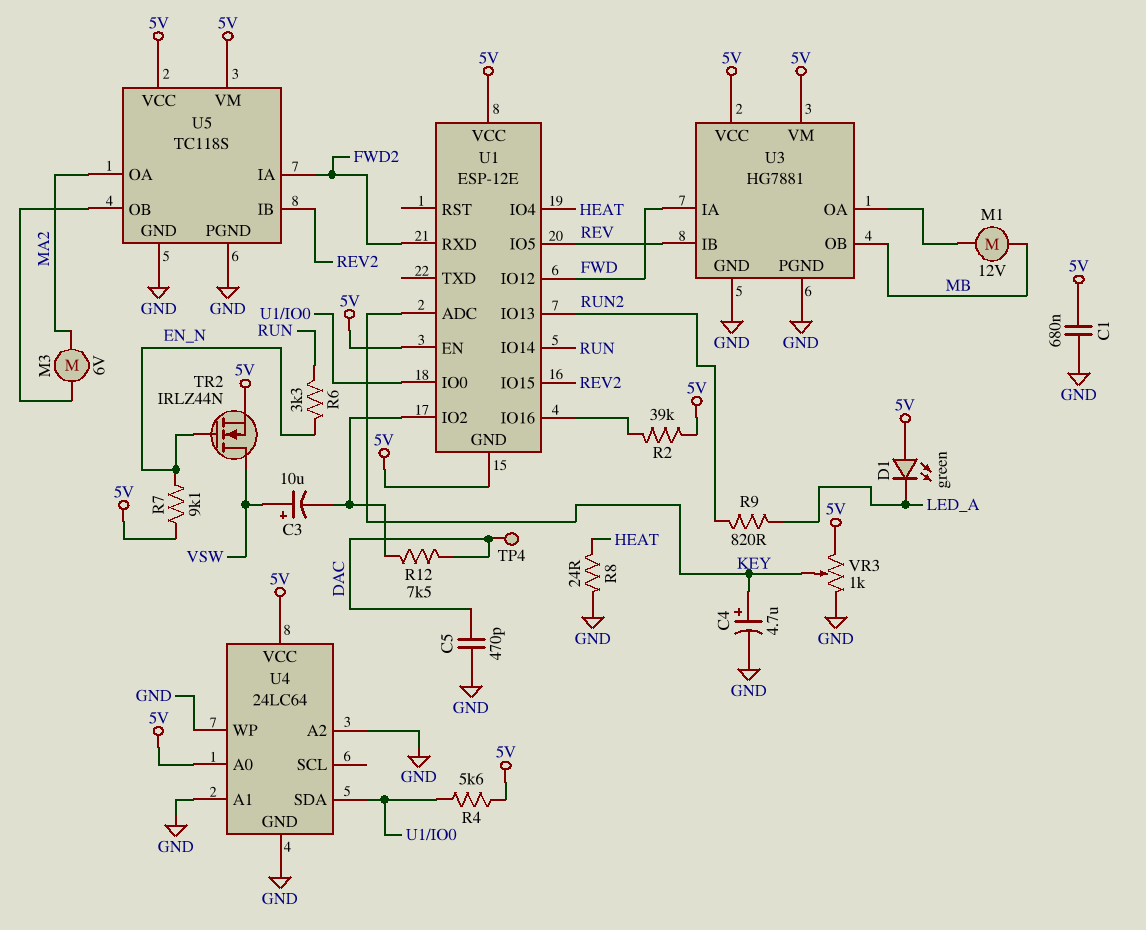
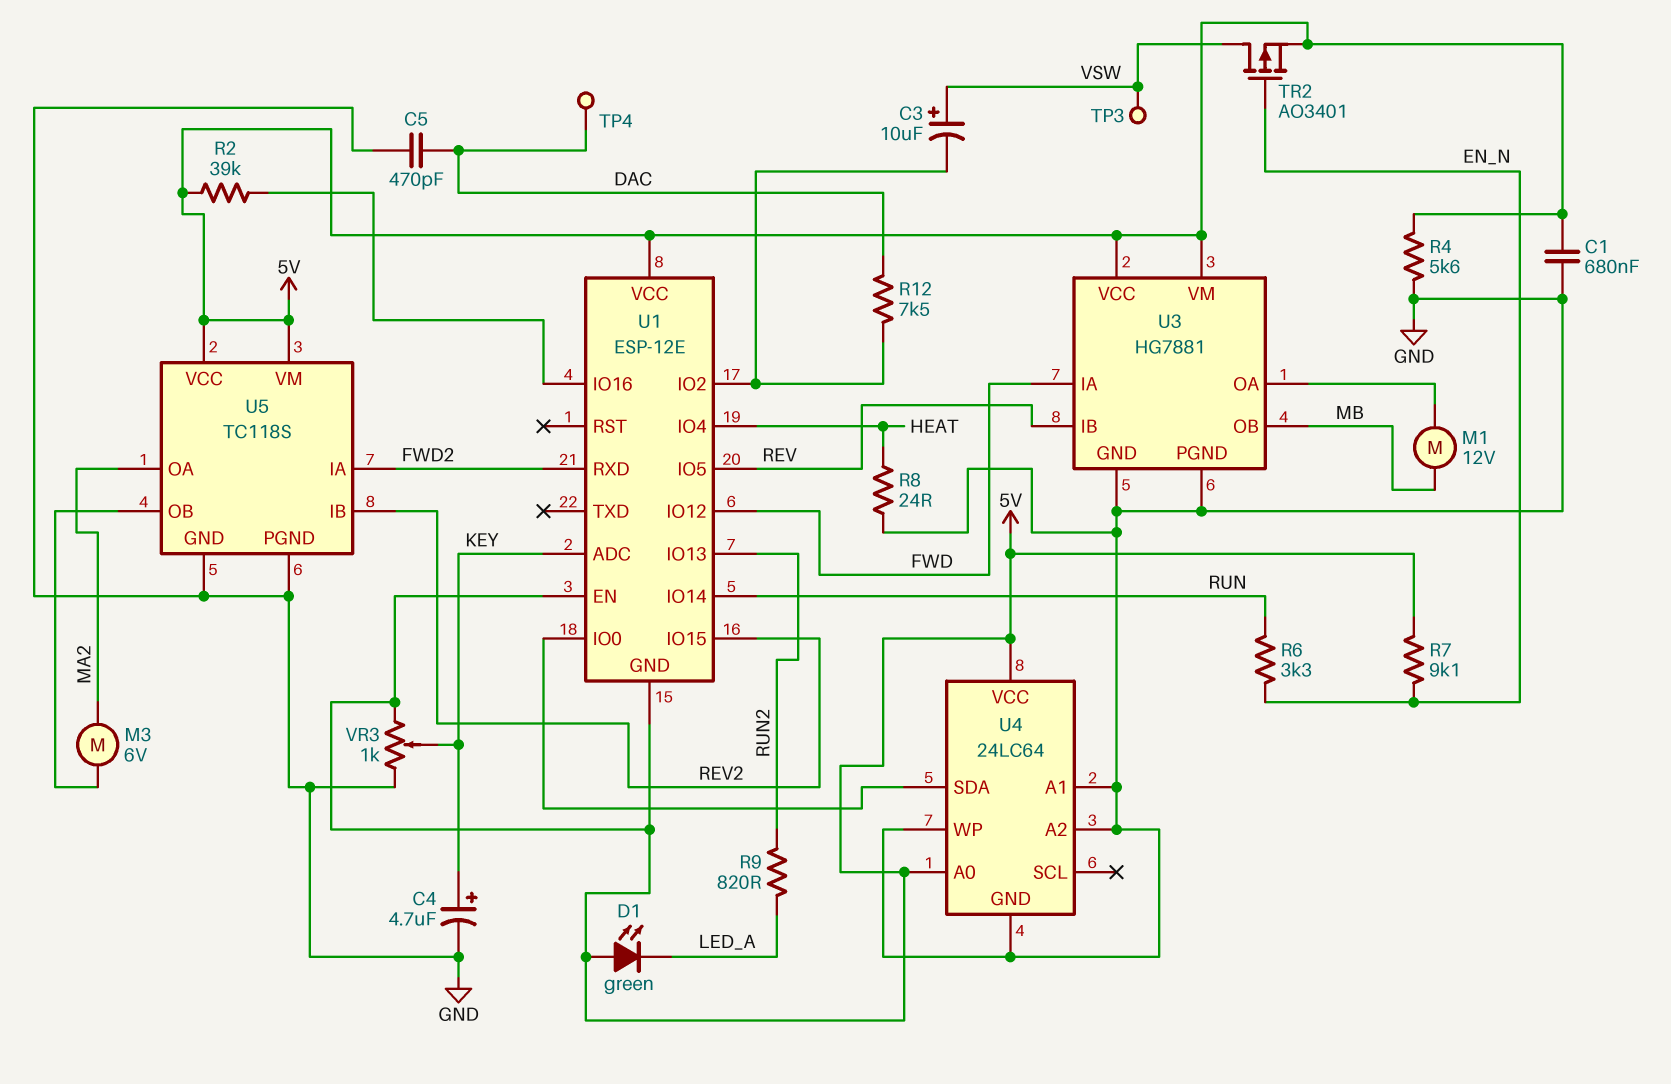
R4: 5.6k (5V, U1/IO0) -> 5.6k (5V, GND)
TP3: none -> test point (VSW)
TR2: NMOS IRLZ44N (G EN_N, D VSW, S 5V) -> PMOS AO3401 (G EN_N, D VSW, S 5V)

